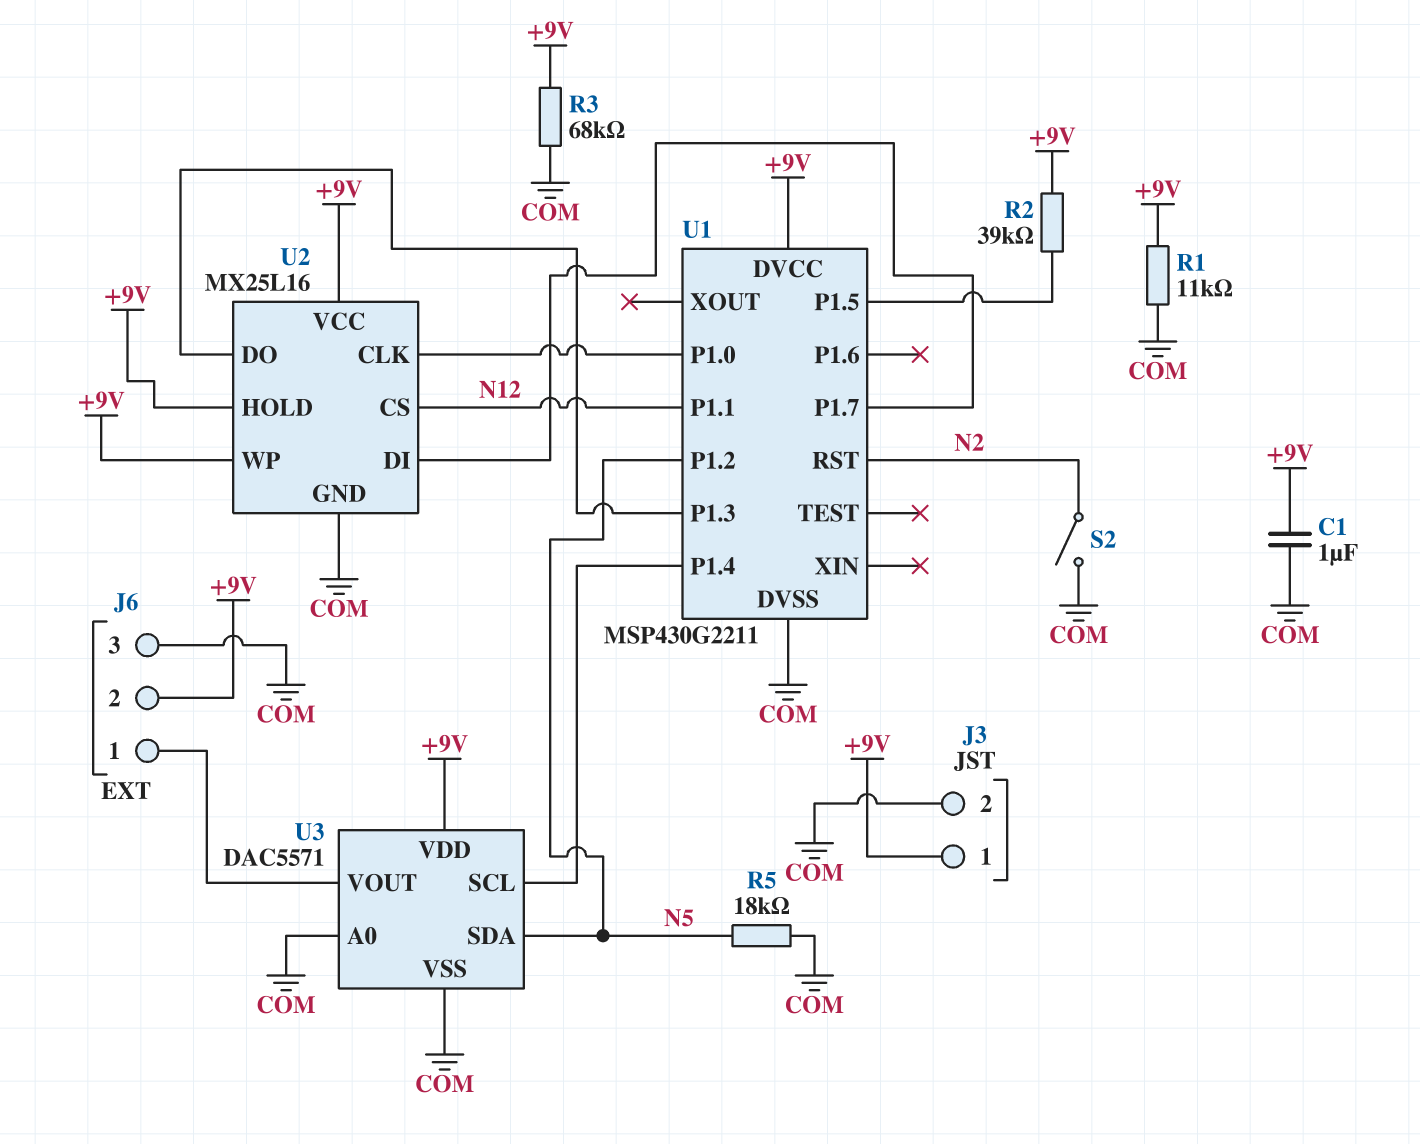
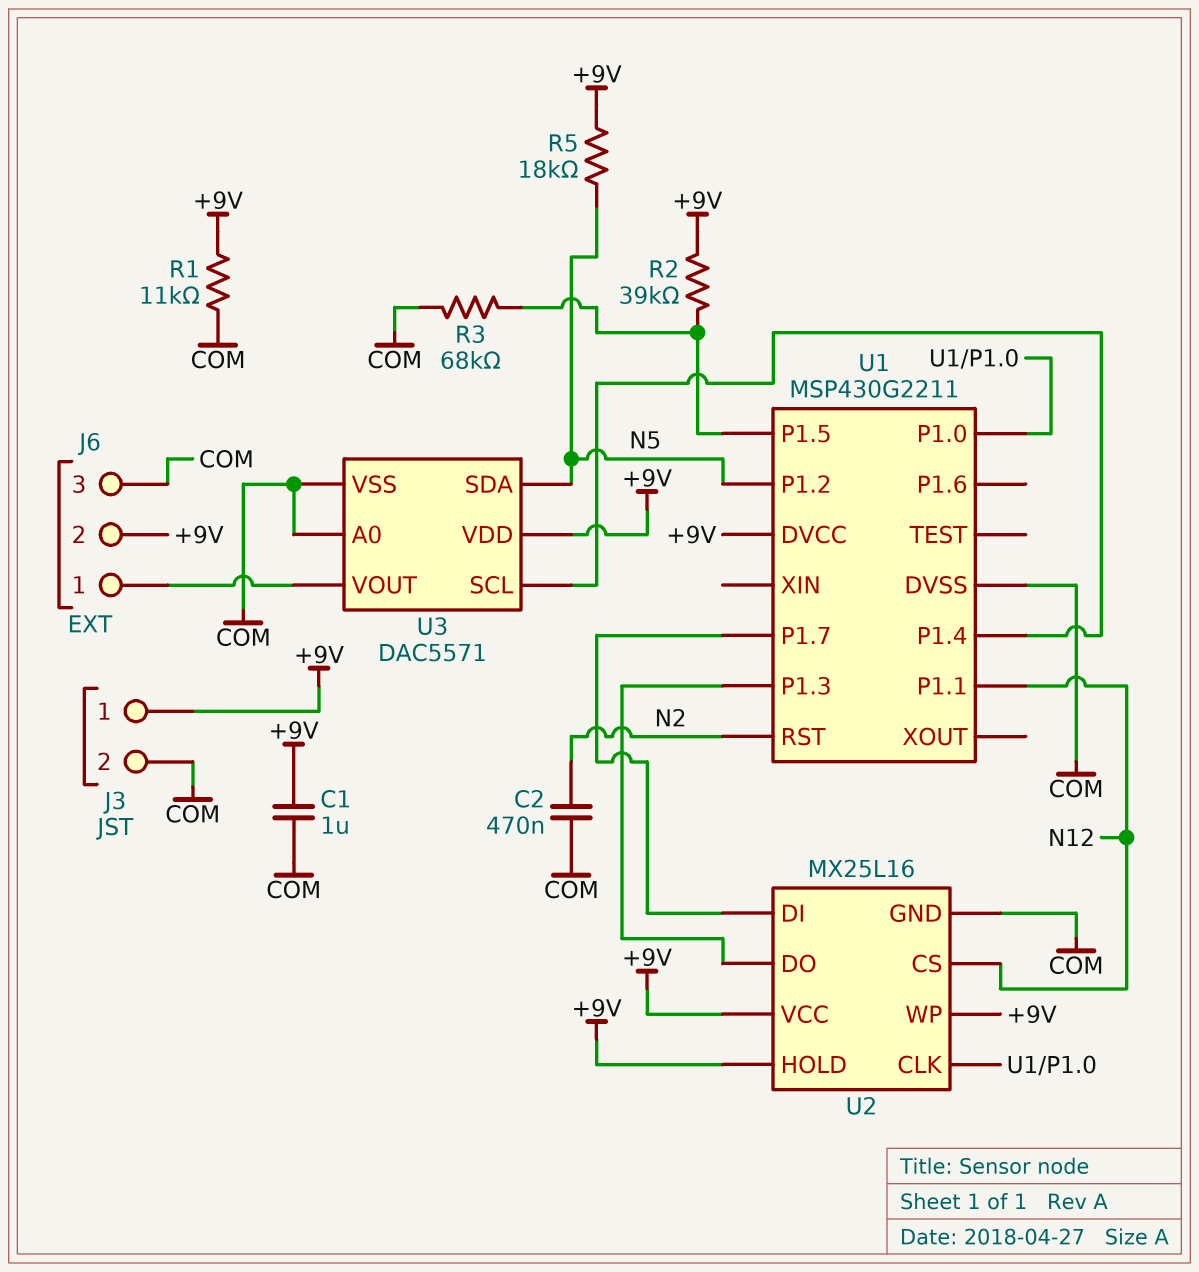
C2: none -> 470nF (COM, N2)
R3: 68k (+9V, COM) -> 68k (COM, U1/P1.5)
R5: 18k (COM, N5) -> 18k (+9V, N5)
S2: switch (COM, N2) -> none

